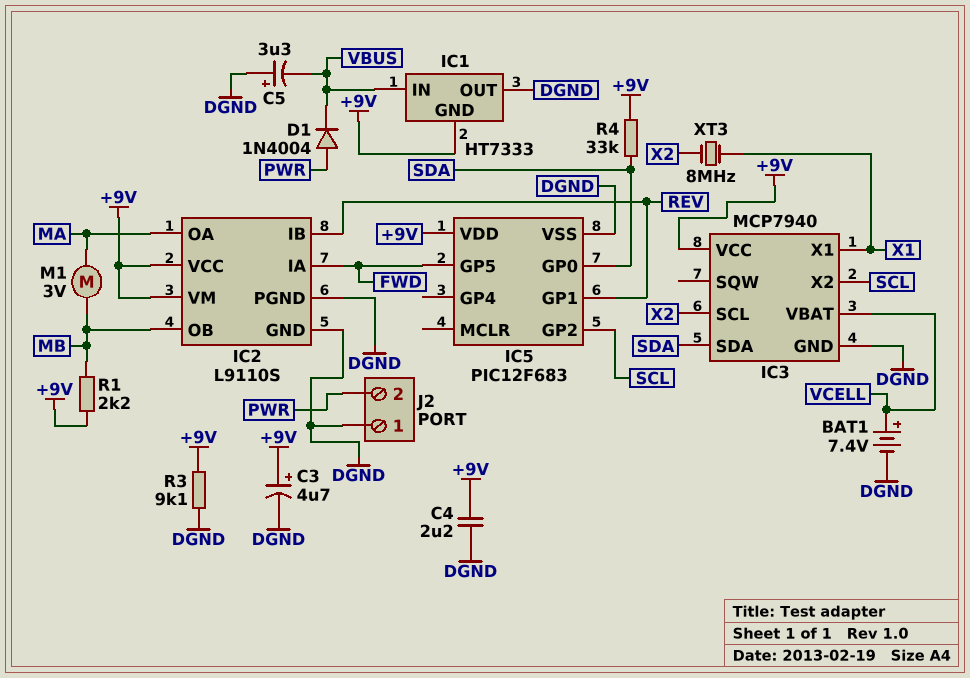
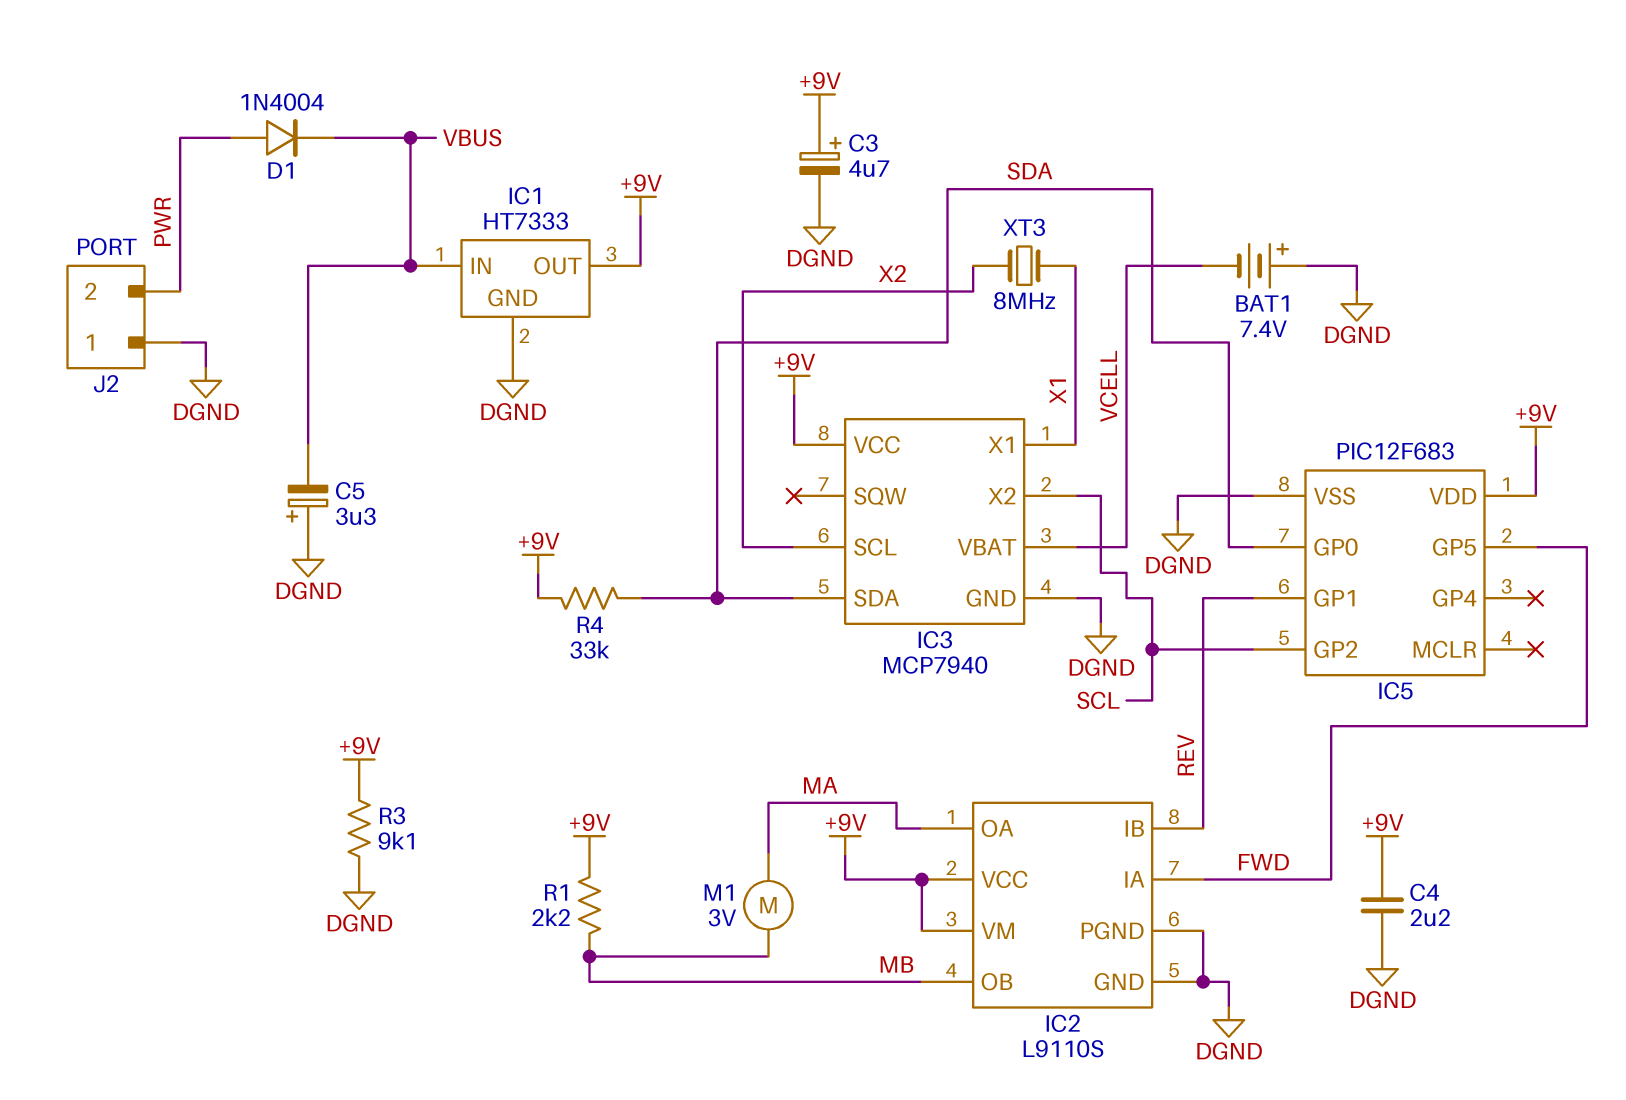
BAT1: 7.4V (plus VCELL, minus DGND) -> 7.4V (plus DGND, minus VCELL)
IC1 pin GND: +9V -> DGND
IC1 pin OUT: DGND -> +9V

